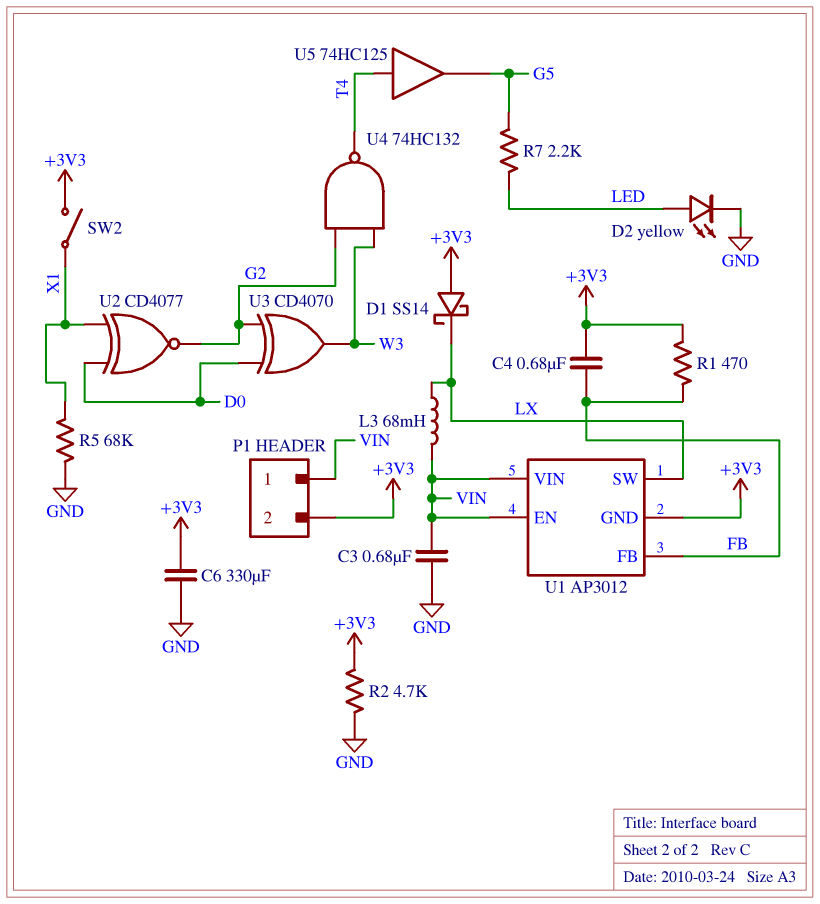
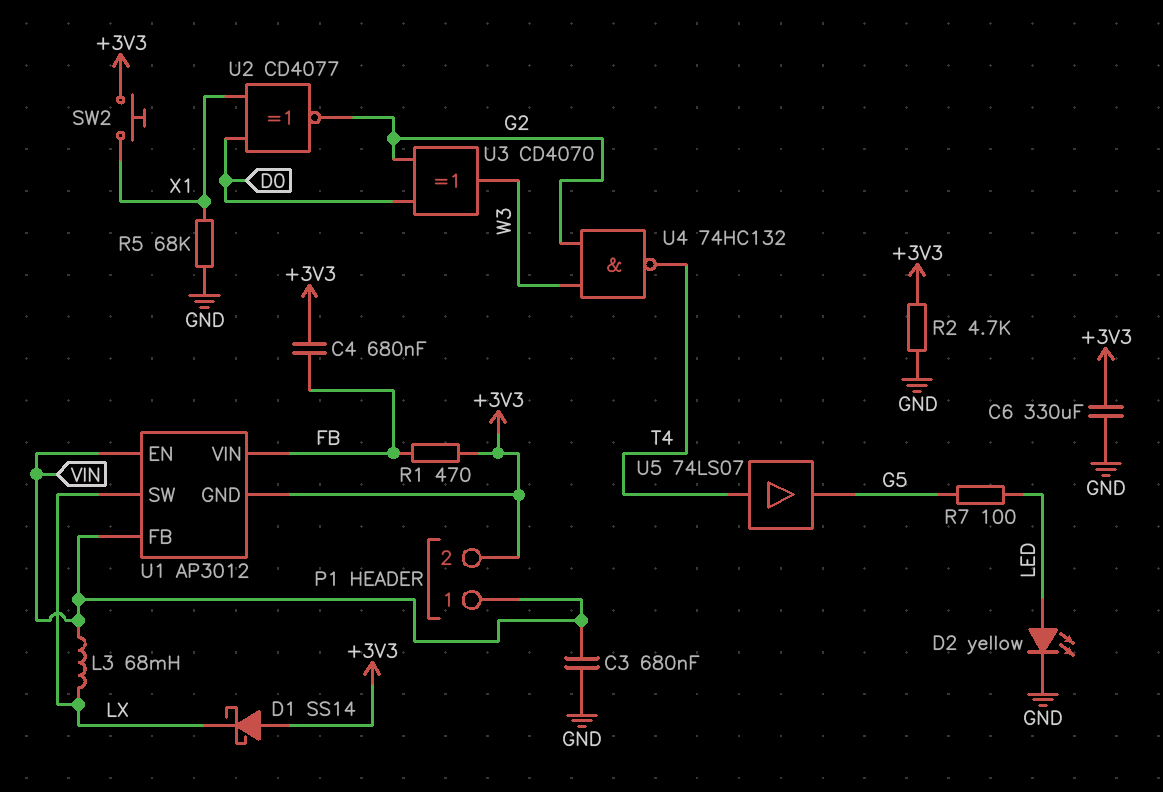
R7: 2.2k (G5, LED) -> 100 (G5, LED)
SW2: switch (+3V3, X1) -> button (+3V3, X1)
U1 pin FB: FB -> VIN
U1 pin VIN: VIN -> FB
U5: buffer 74HC125 (in T4, out G5) -> buffer 74LS07 (in T4, out G5)

